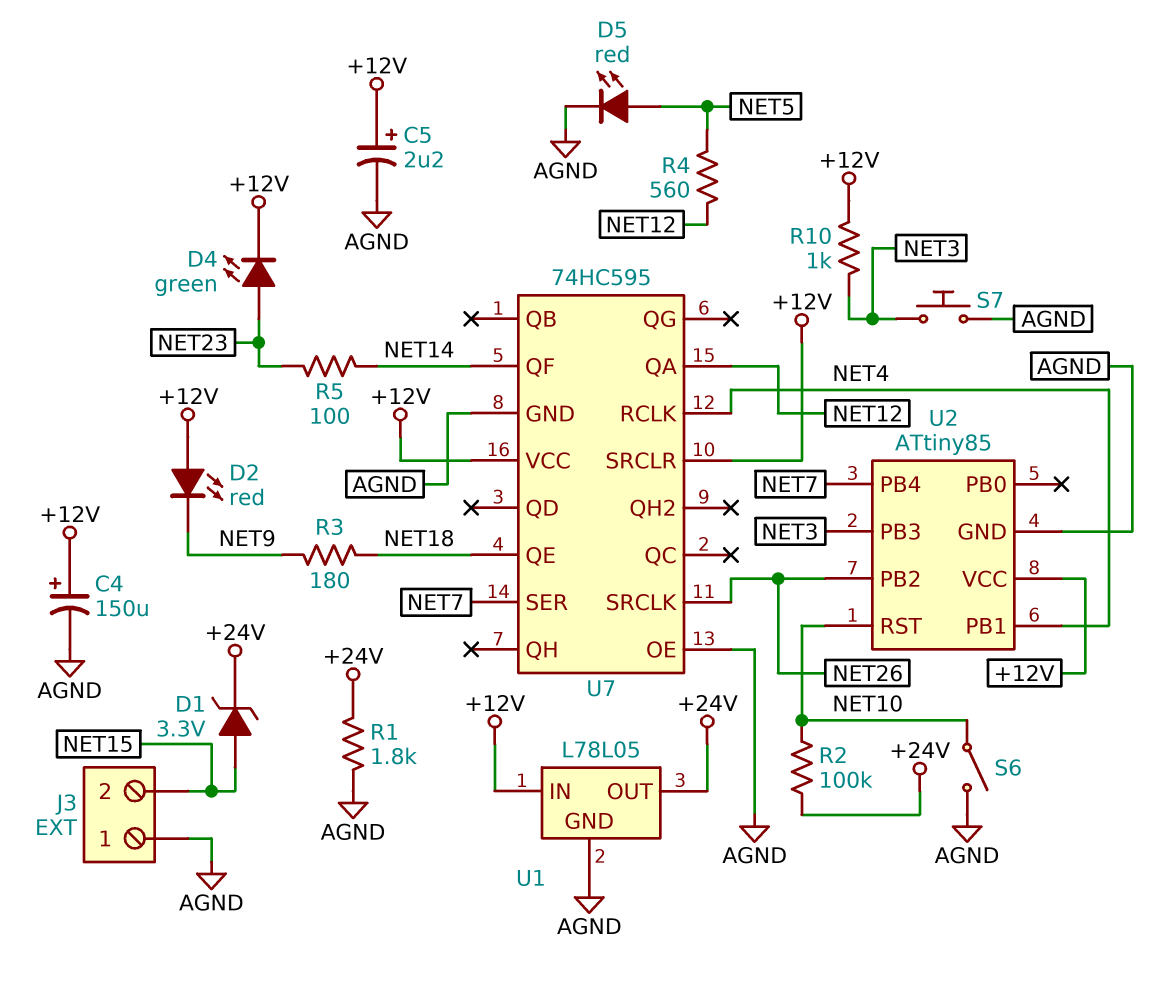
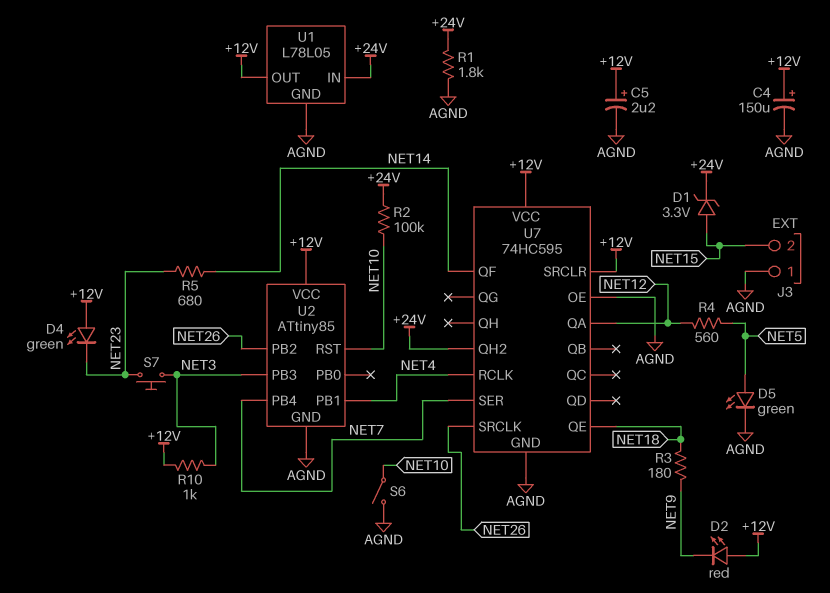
D4: LED green (A NET23, K +12V) -> LED green (A +12V, K NET23)
D5: LED red (A NET5, K AGND) -> LED green (A NET5, K AGND)
R5: 100 (NET14, NET23) -> 680 (NET14, NET23)
S7: button (AGND, NET3) -> button (NET3, NET23)
U1 pin IN: +12V -> +24V
U1 pin OUT: +24V -> +12V
U7 pin QH2: none -> +24V

